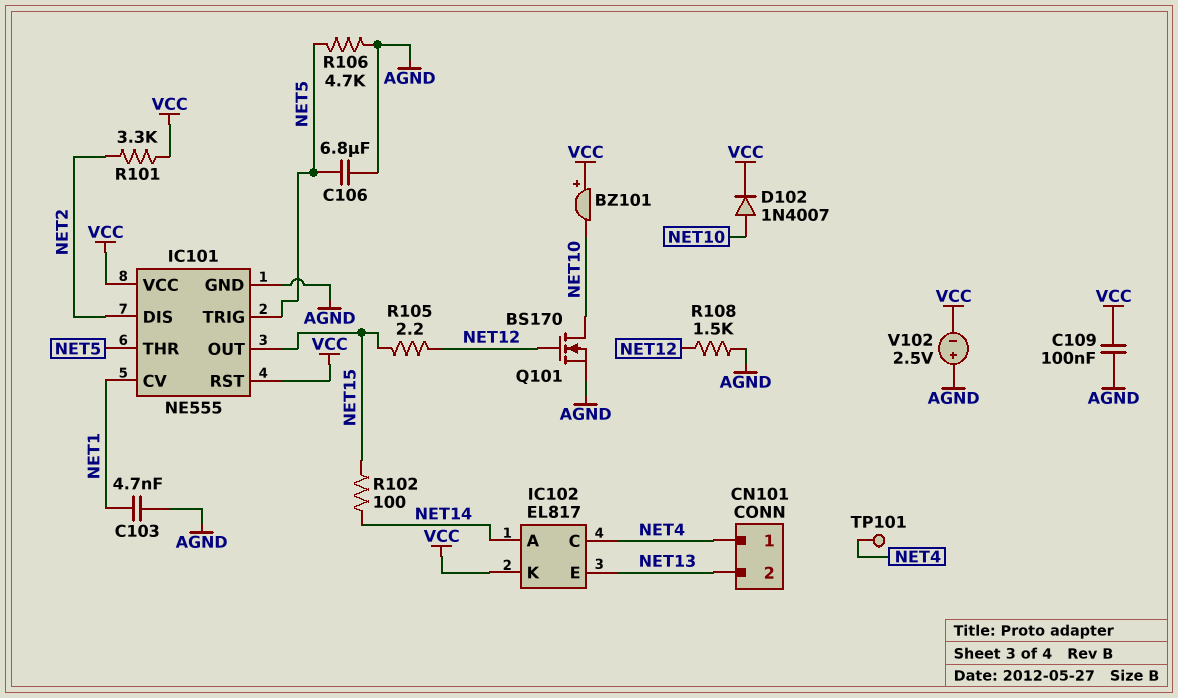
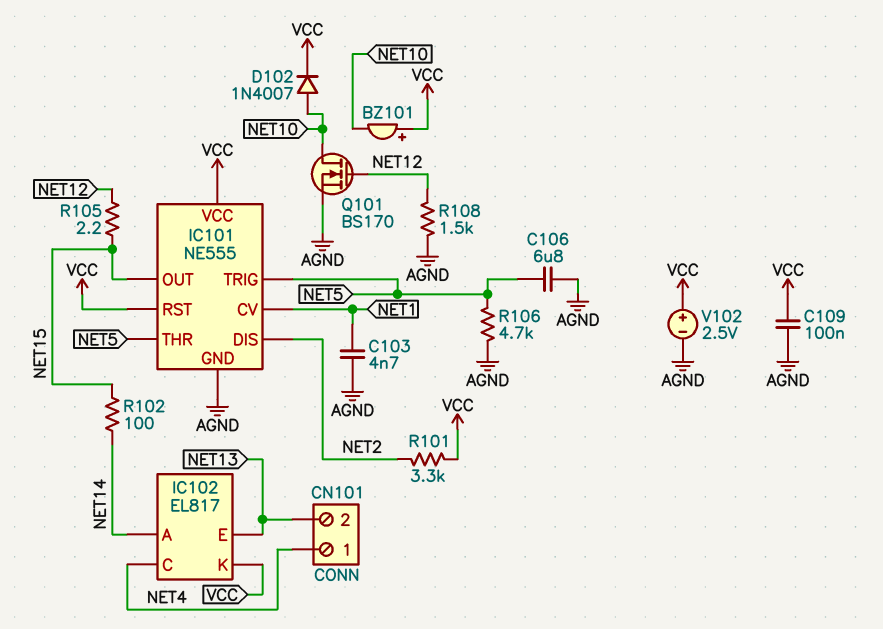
TP101: test point (NET4) -> none
V102: 2.5V (plus AGND, minus VCC) -> 2.5V (plus VCC, minus AGND)

